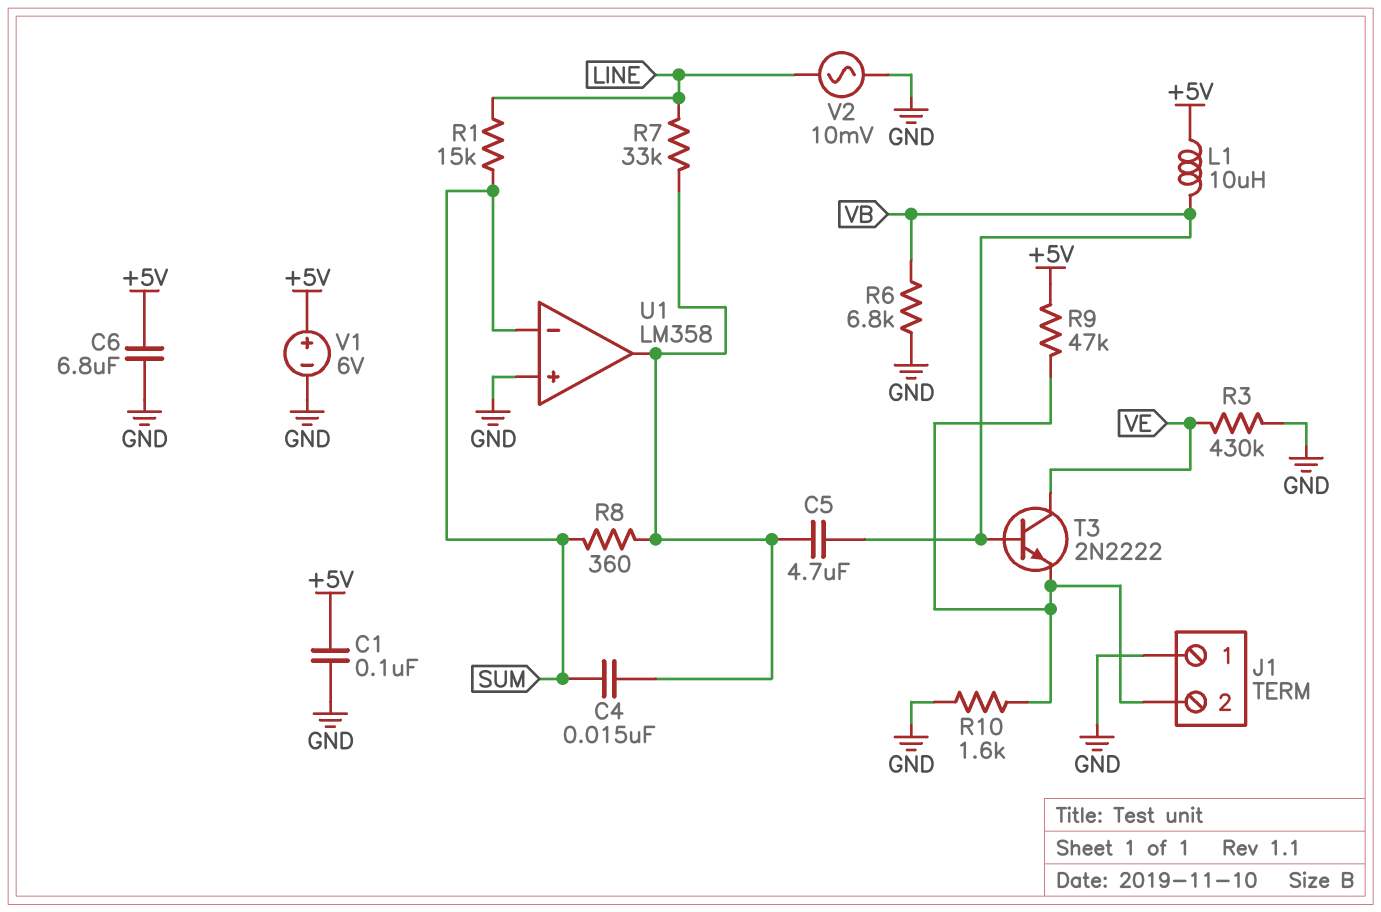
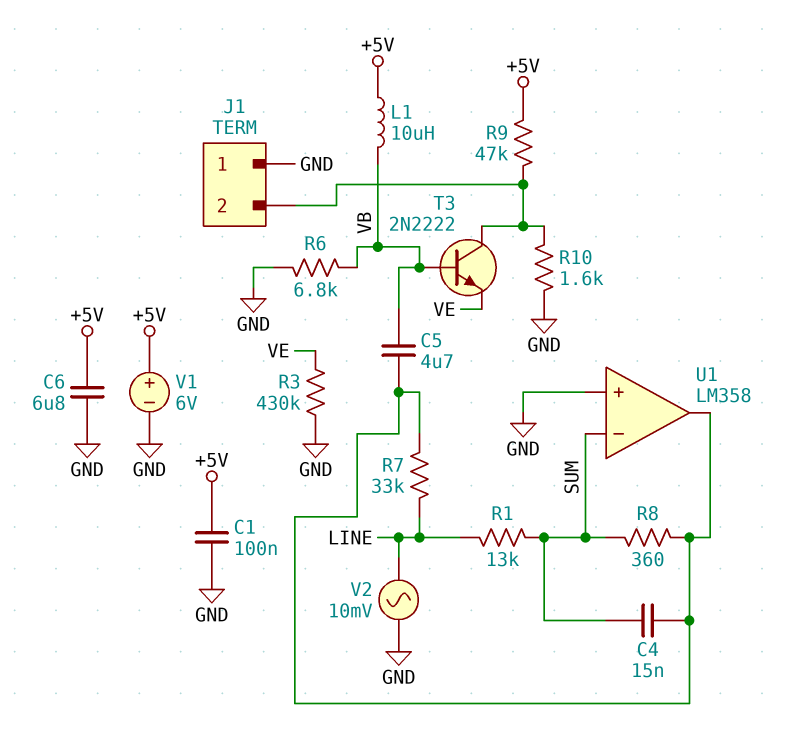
R1: 15k (LINE, SUM) -> 13k (LINE, SUM)
T3: NPN 2N2222 (B VB, C VE, E J1/2) -> NPN 2N2222 (B VB, C J1/2, E VE)

